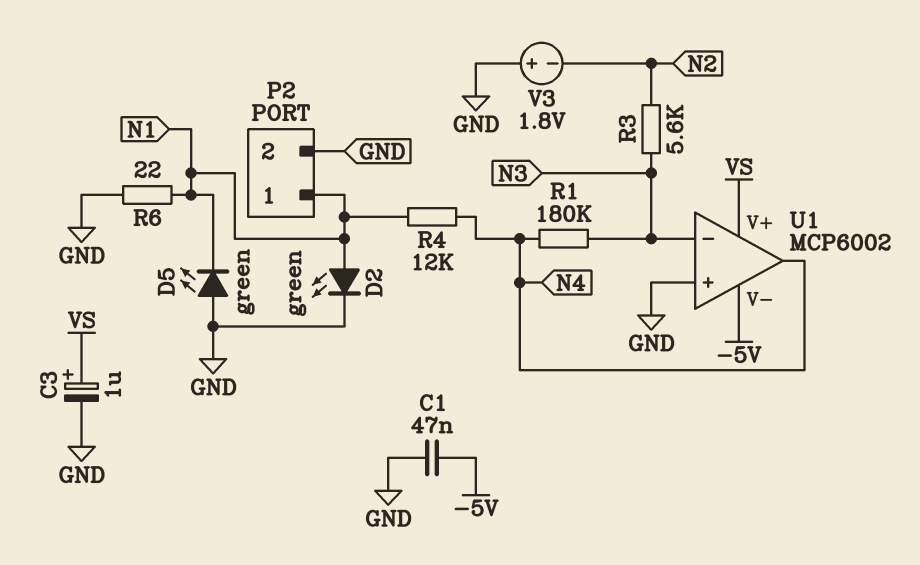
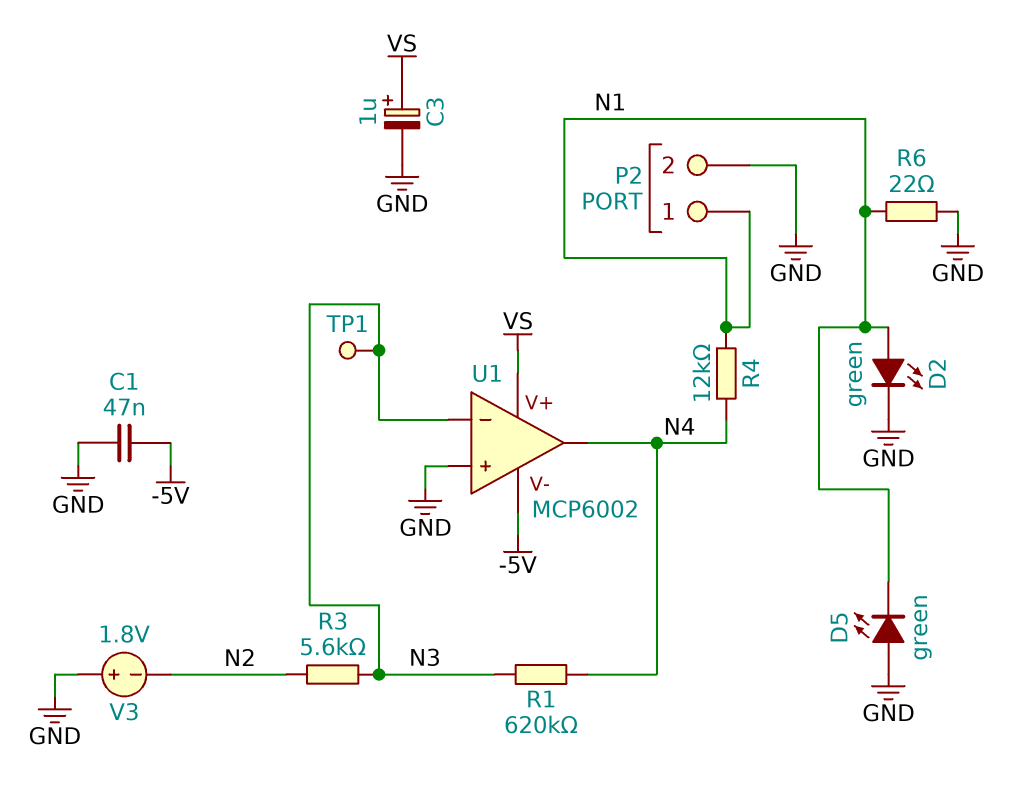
R1: 180k (N3, N4) -> 620k (N3, N4)
TP1: none -> test point (N3)

